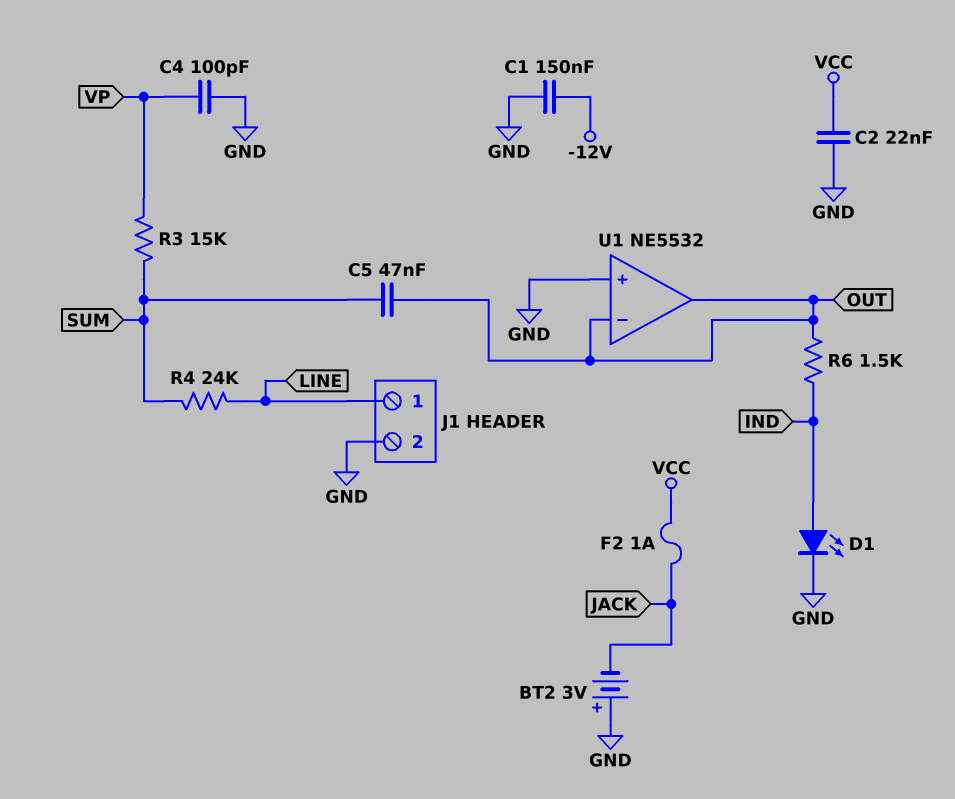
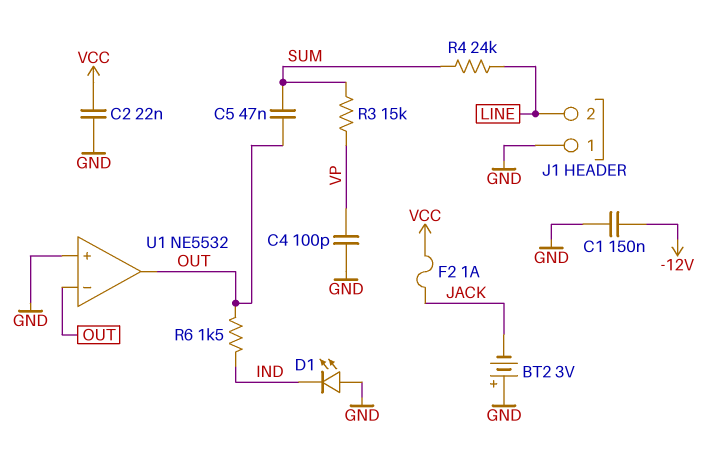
D1: LED (A IND, K GND) -> LED (A GND, K IND)
J1 pin 1: LINE -> GND
J1 pin 2: GND -> LINE

